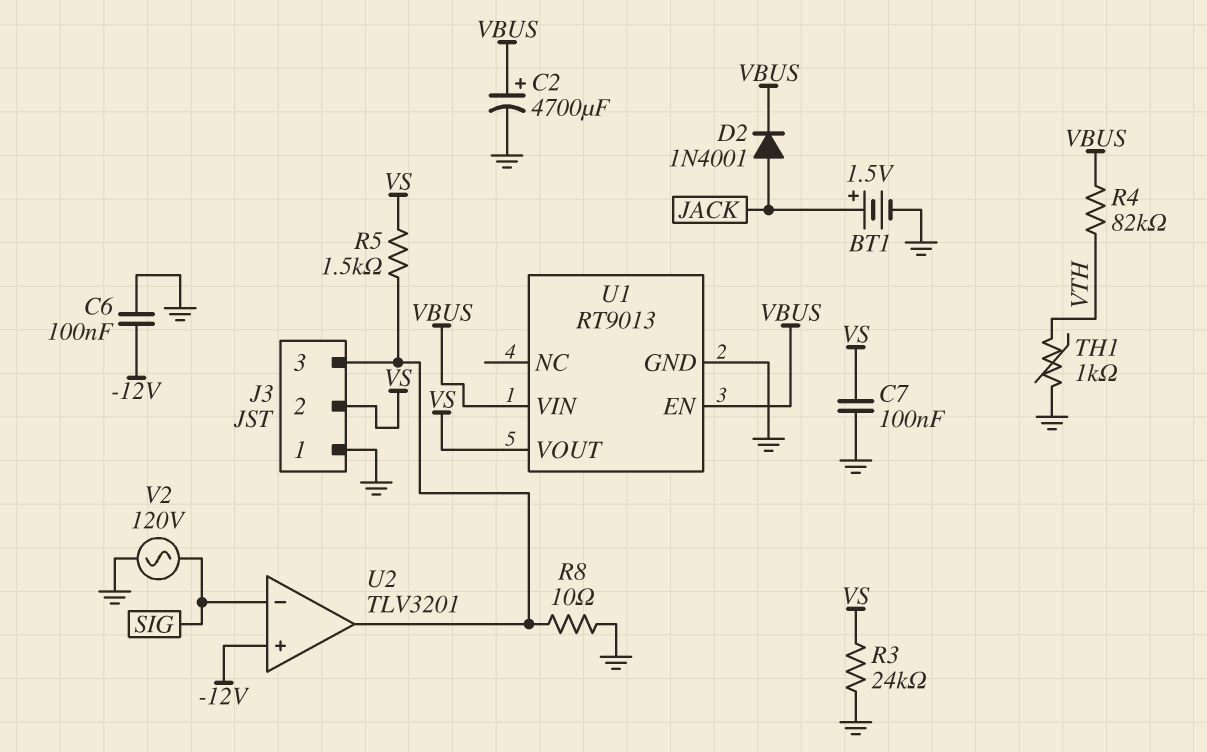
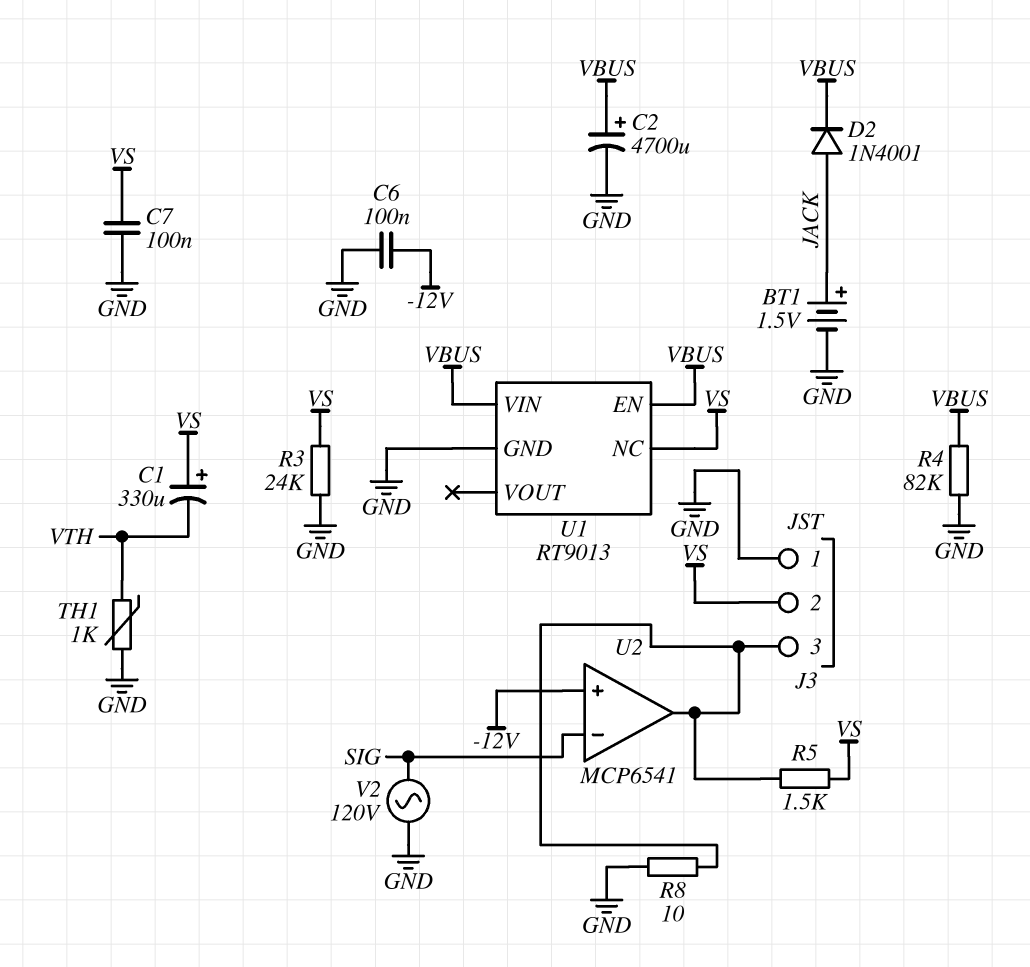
C1: none -> 330uF (plus VS, minus VTH)
R4: 82k (VBUS, VTH) -> 82k (GND, VBUS)
U1 pin NC: none -> VS
U1 pin VOUT: VS -> none
U2: TLV3201 -> MCP6541

